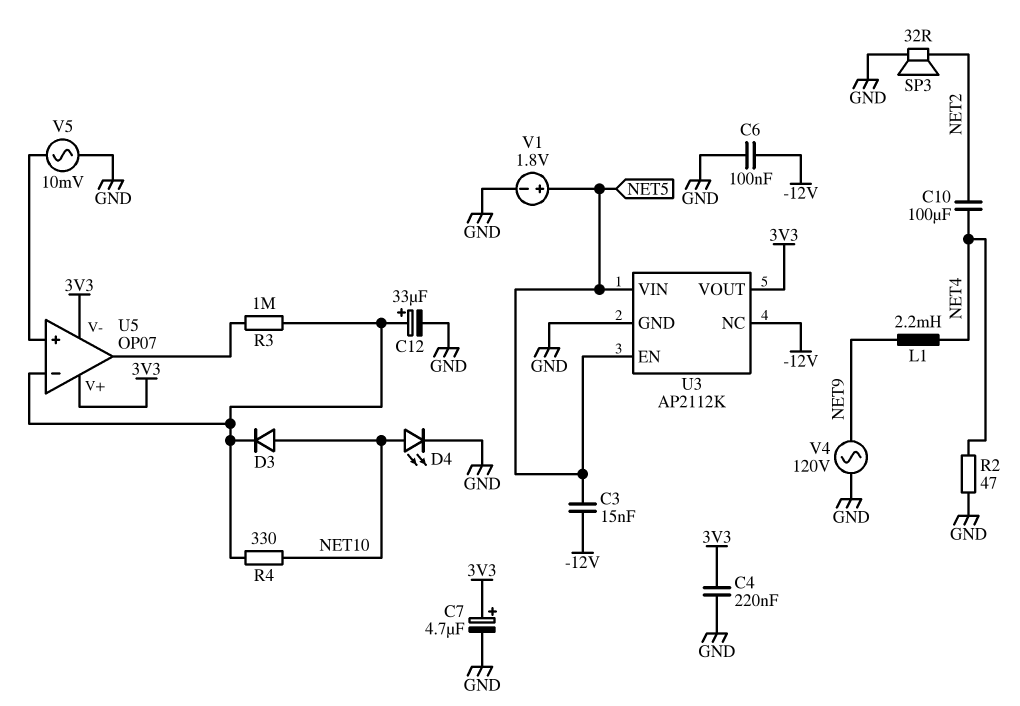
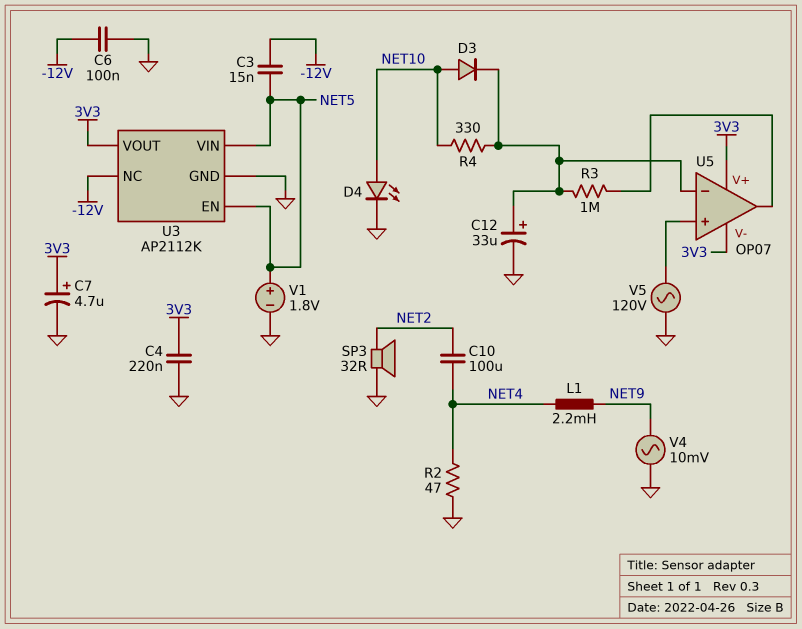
V4: AC 120V (GND, NET9) -> AC 10mV (GND, NET9)
V5: AC 10mV (GND, U5/in+) -> AC 120V (GND, U5/in+)

